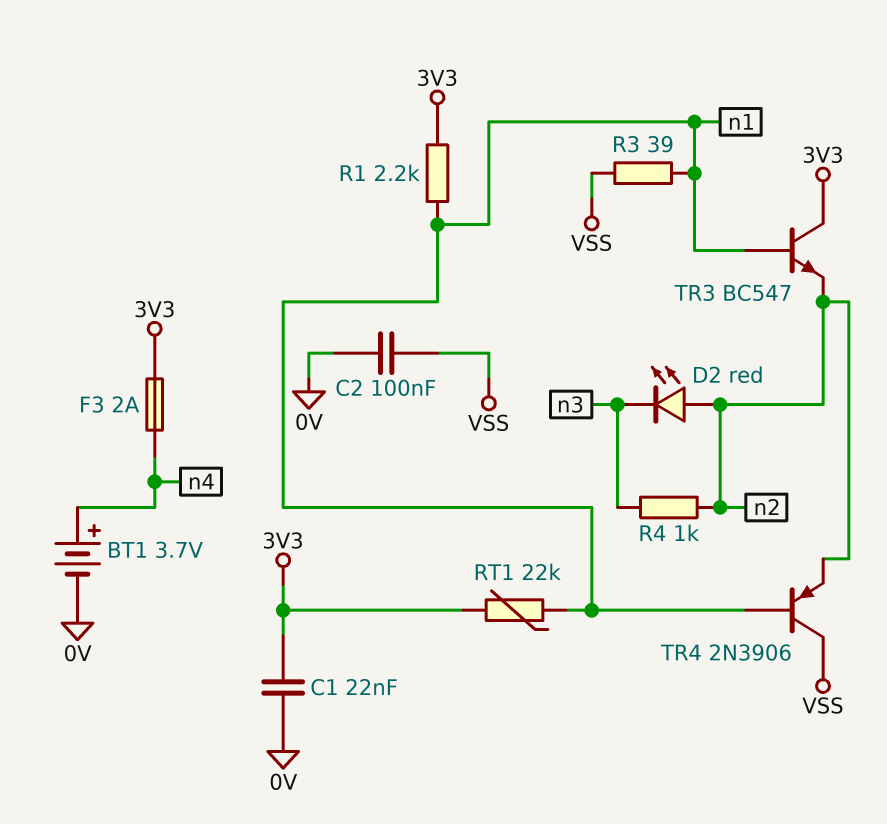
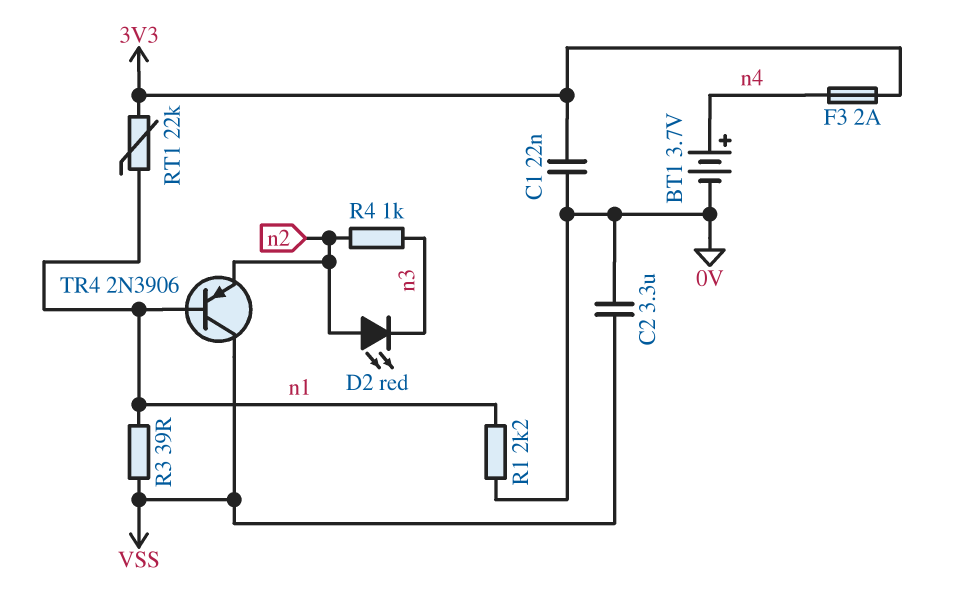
C2: 100nF (0V, VSS) -> 3.3uF (0V, VSS)
R1: 2.2k (3V3, n1) -> 2.2k (0V, n1)
TR3: NPN BC547 (B n1, C 3V3, E n2) -> none

